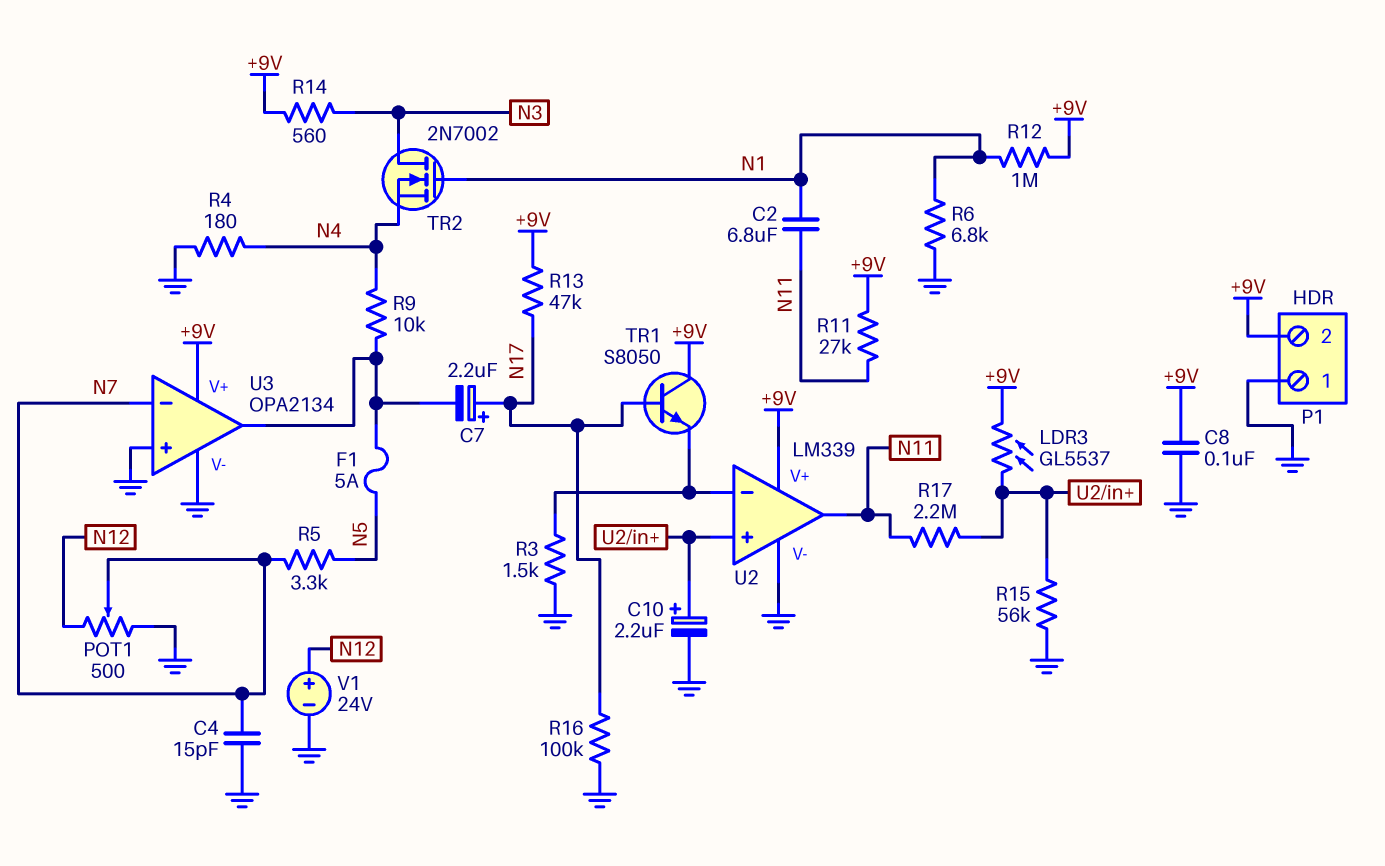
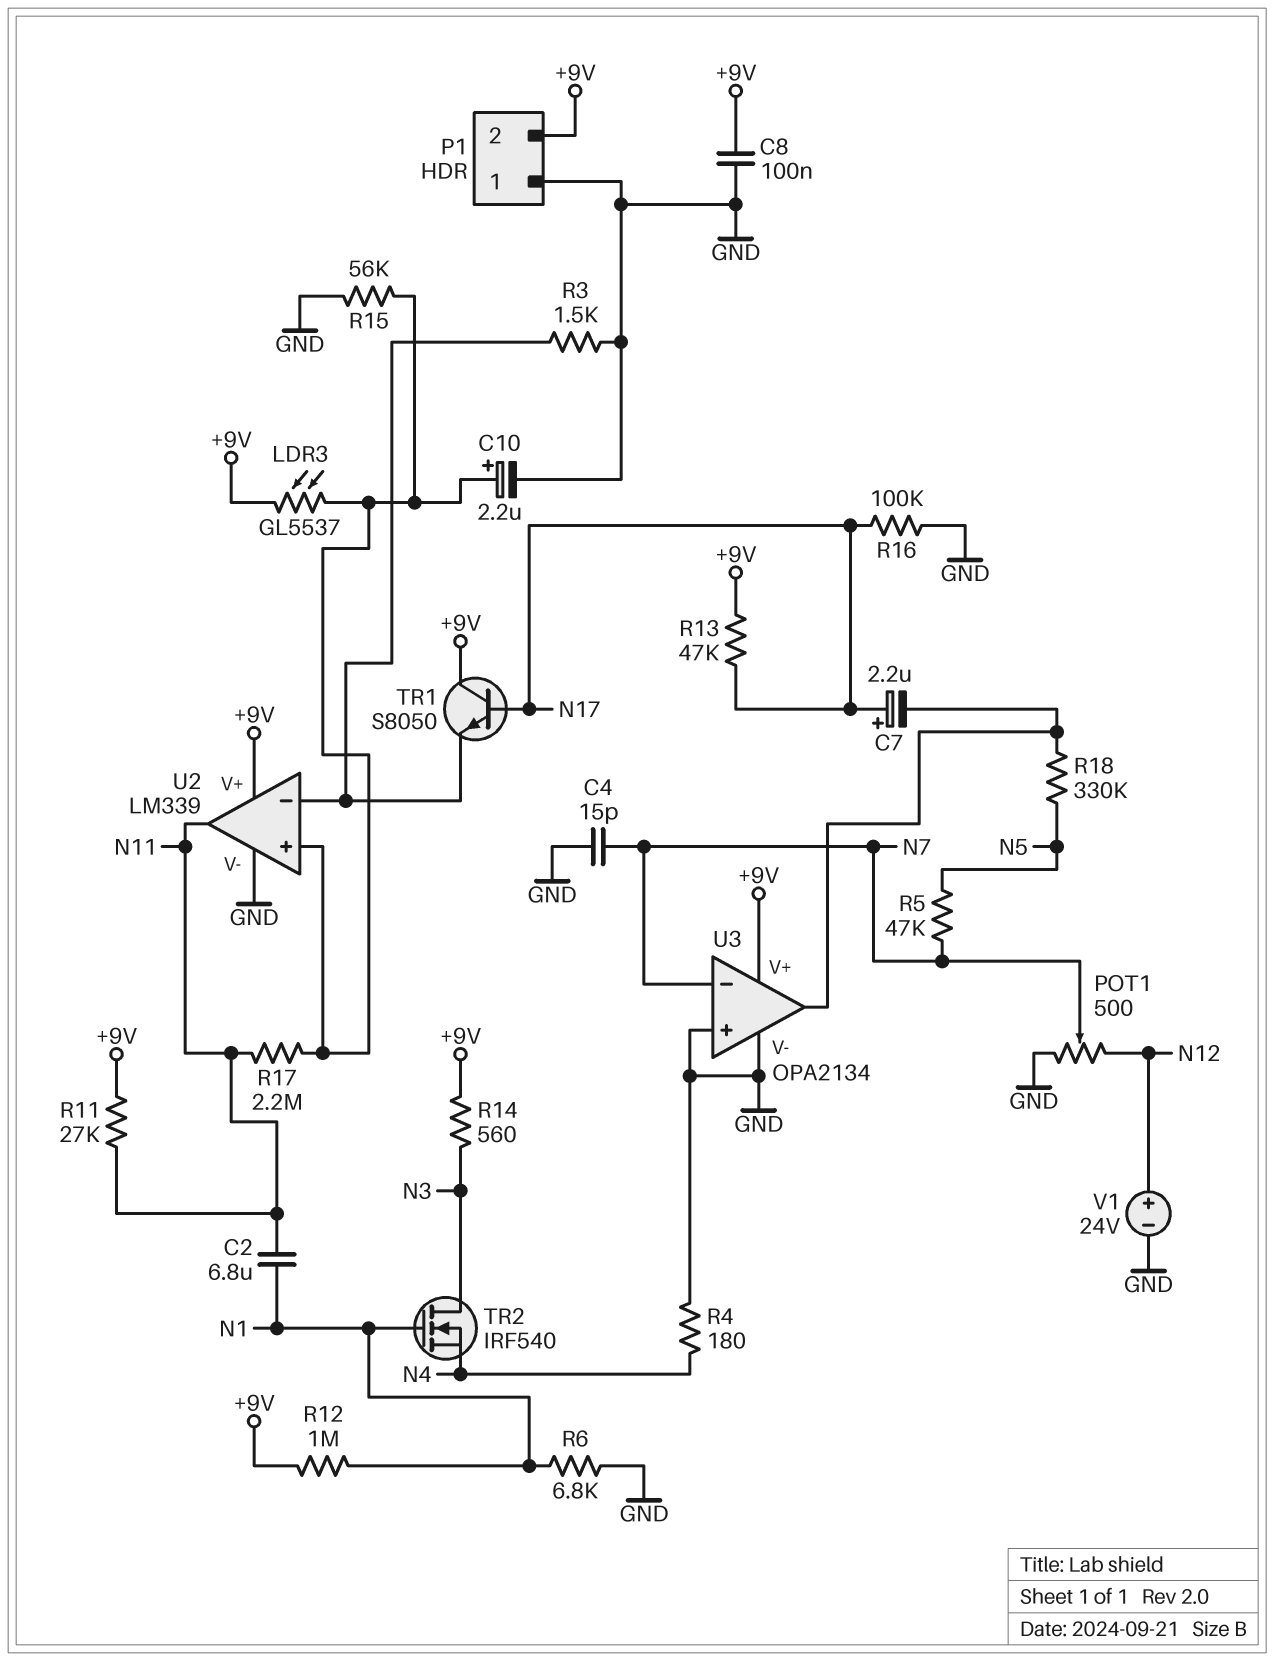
F1: 5A (N5, U3/out) -> none
R5: 3.3k (N5, N7) -> 47k (N5, N7)
R9: 10k (N4, U3/out) -> none
R18: none -> 330k (N5, U3/out)
TR2: NMOS 2N7002 (G N1, D N3, S N4) -> NMOS IRF540 (G N1, D N3, S N4)

